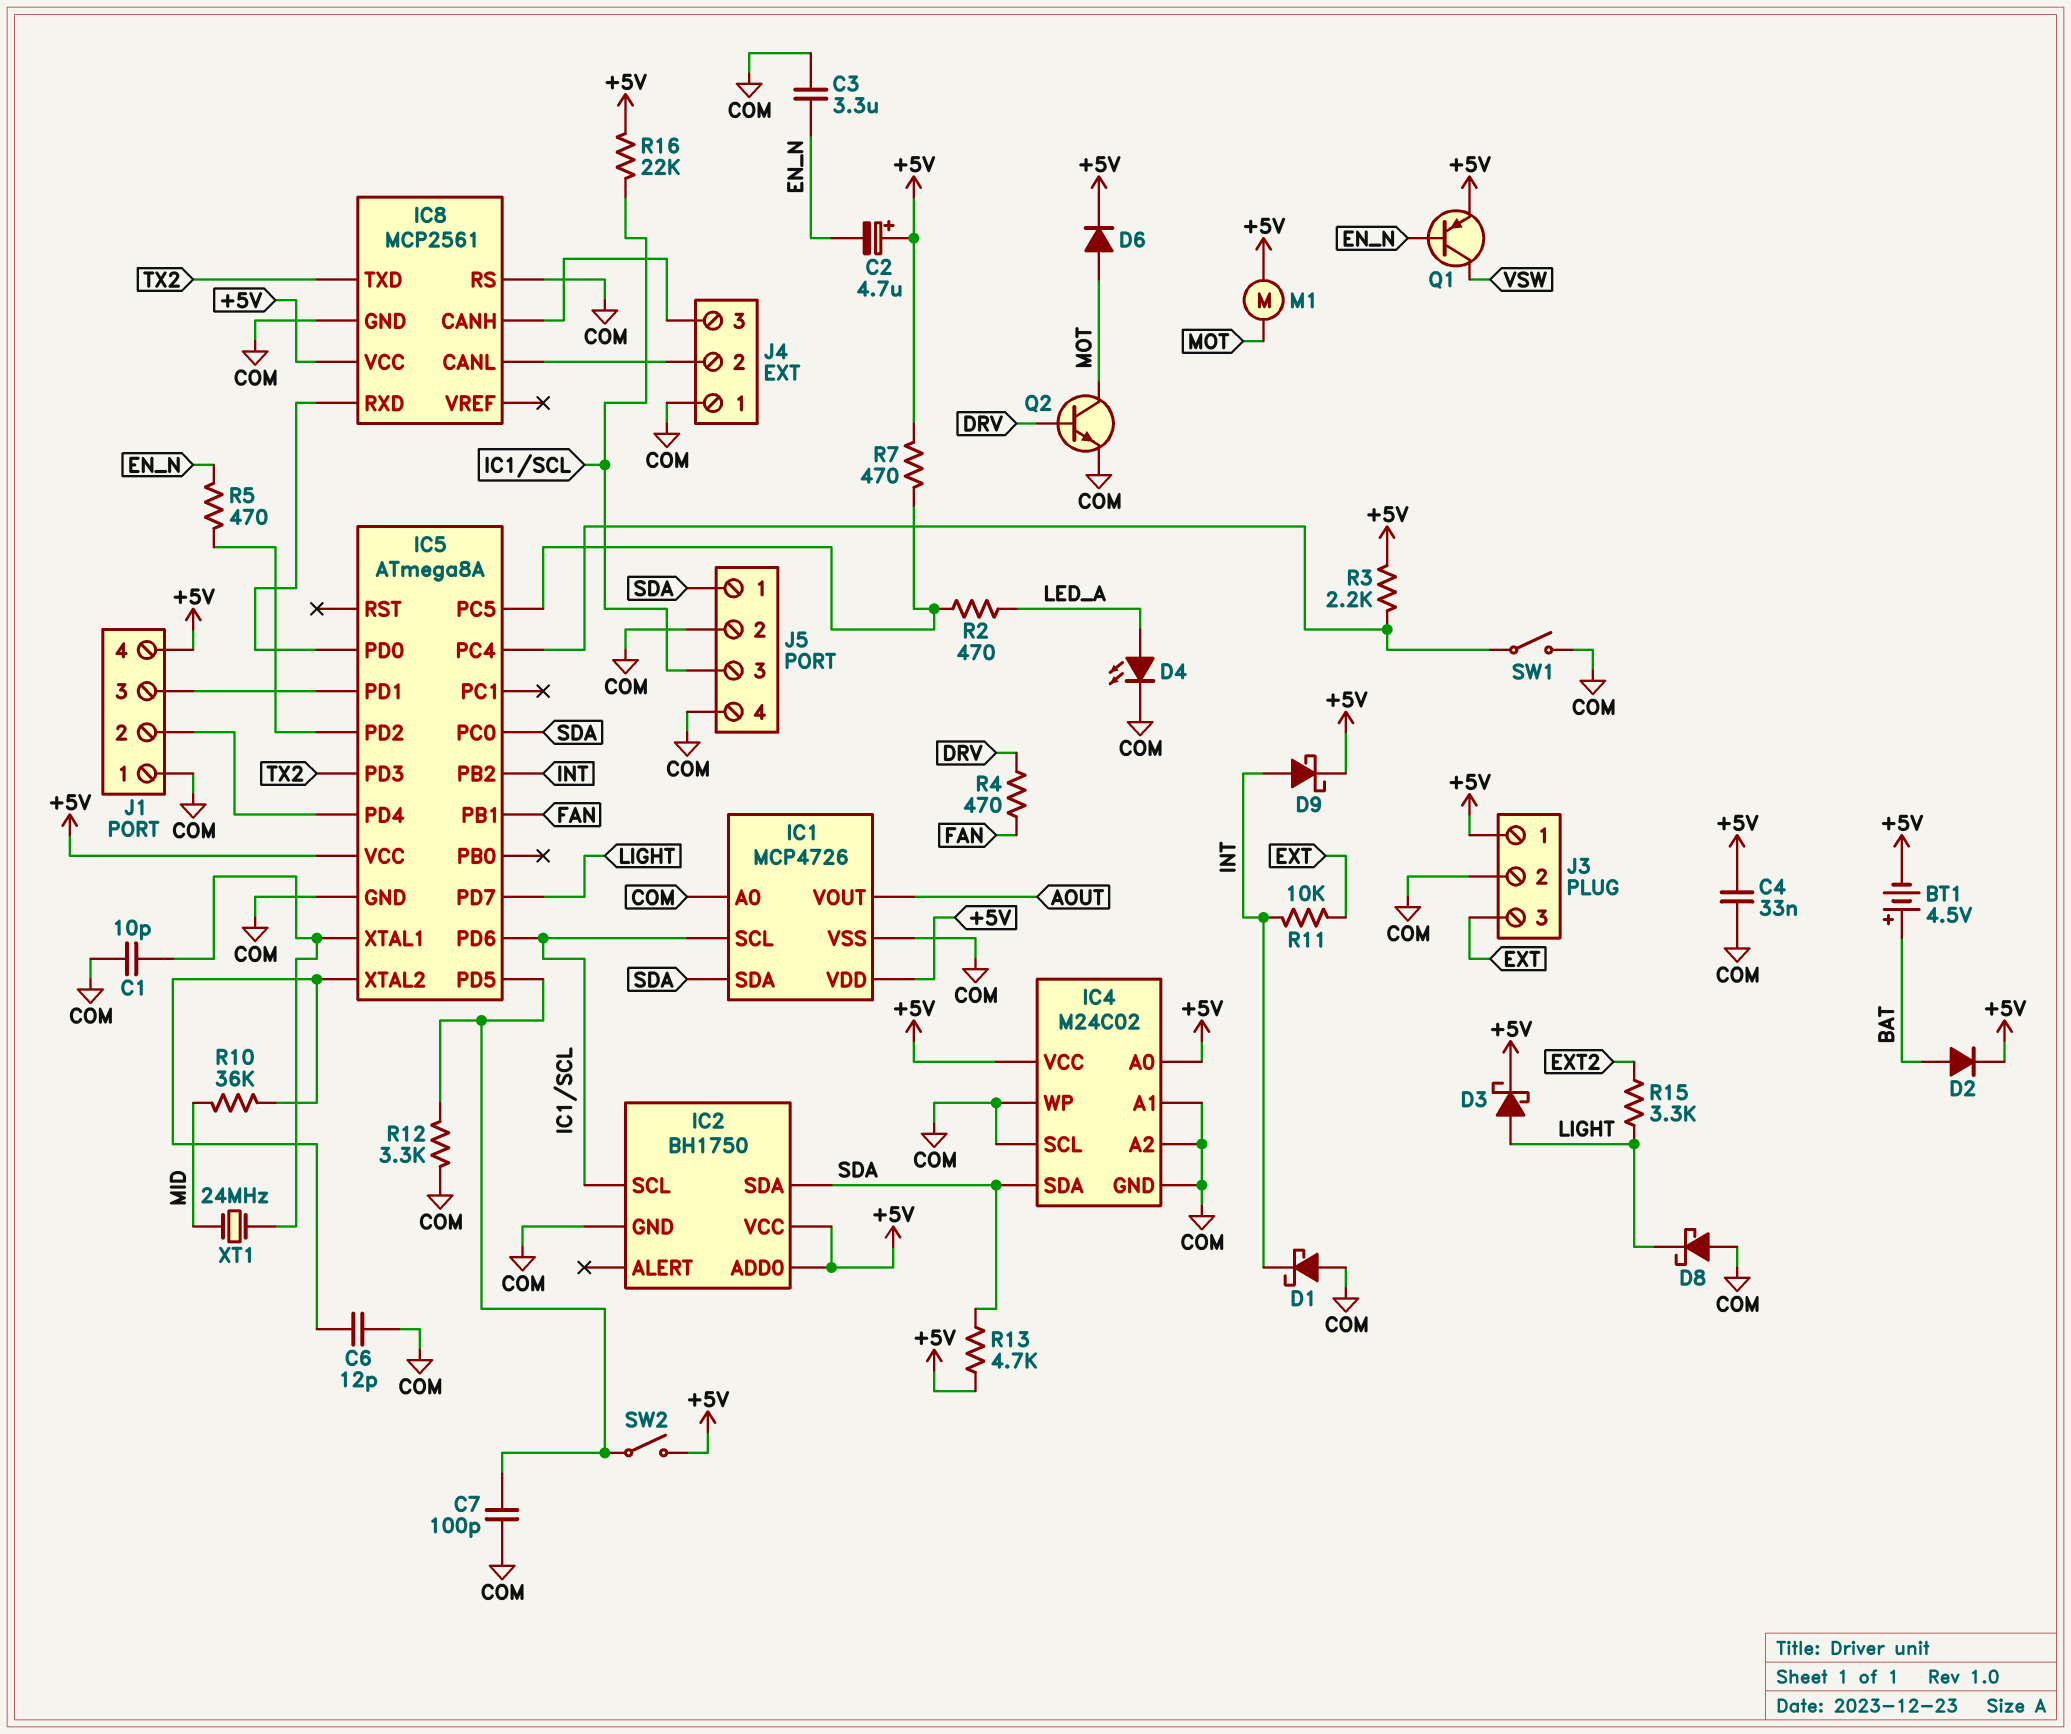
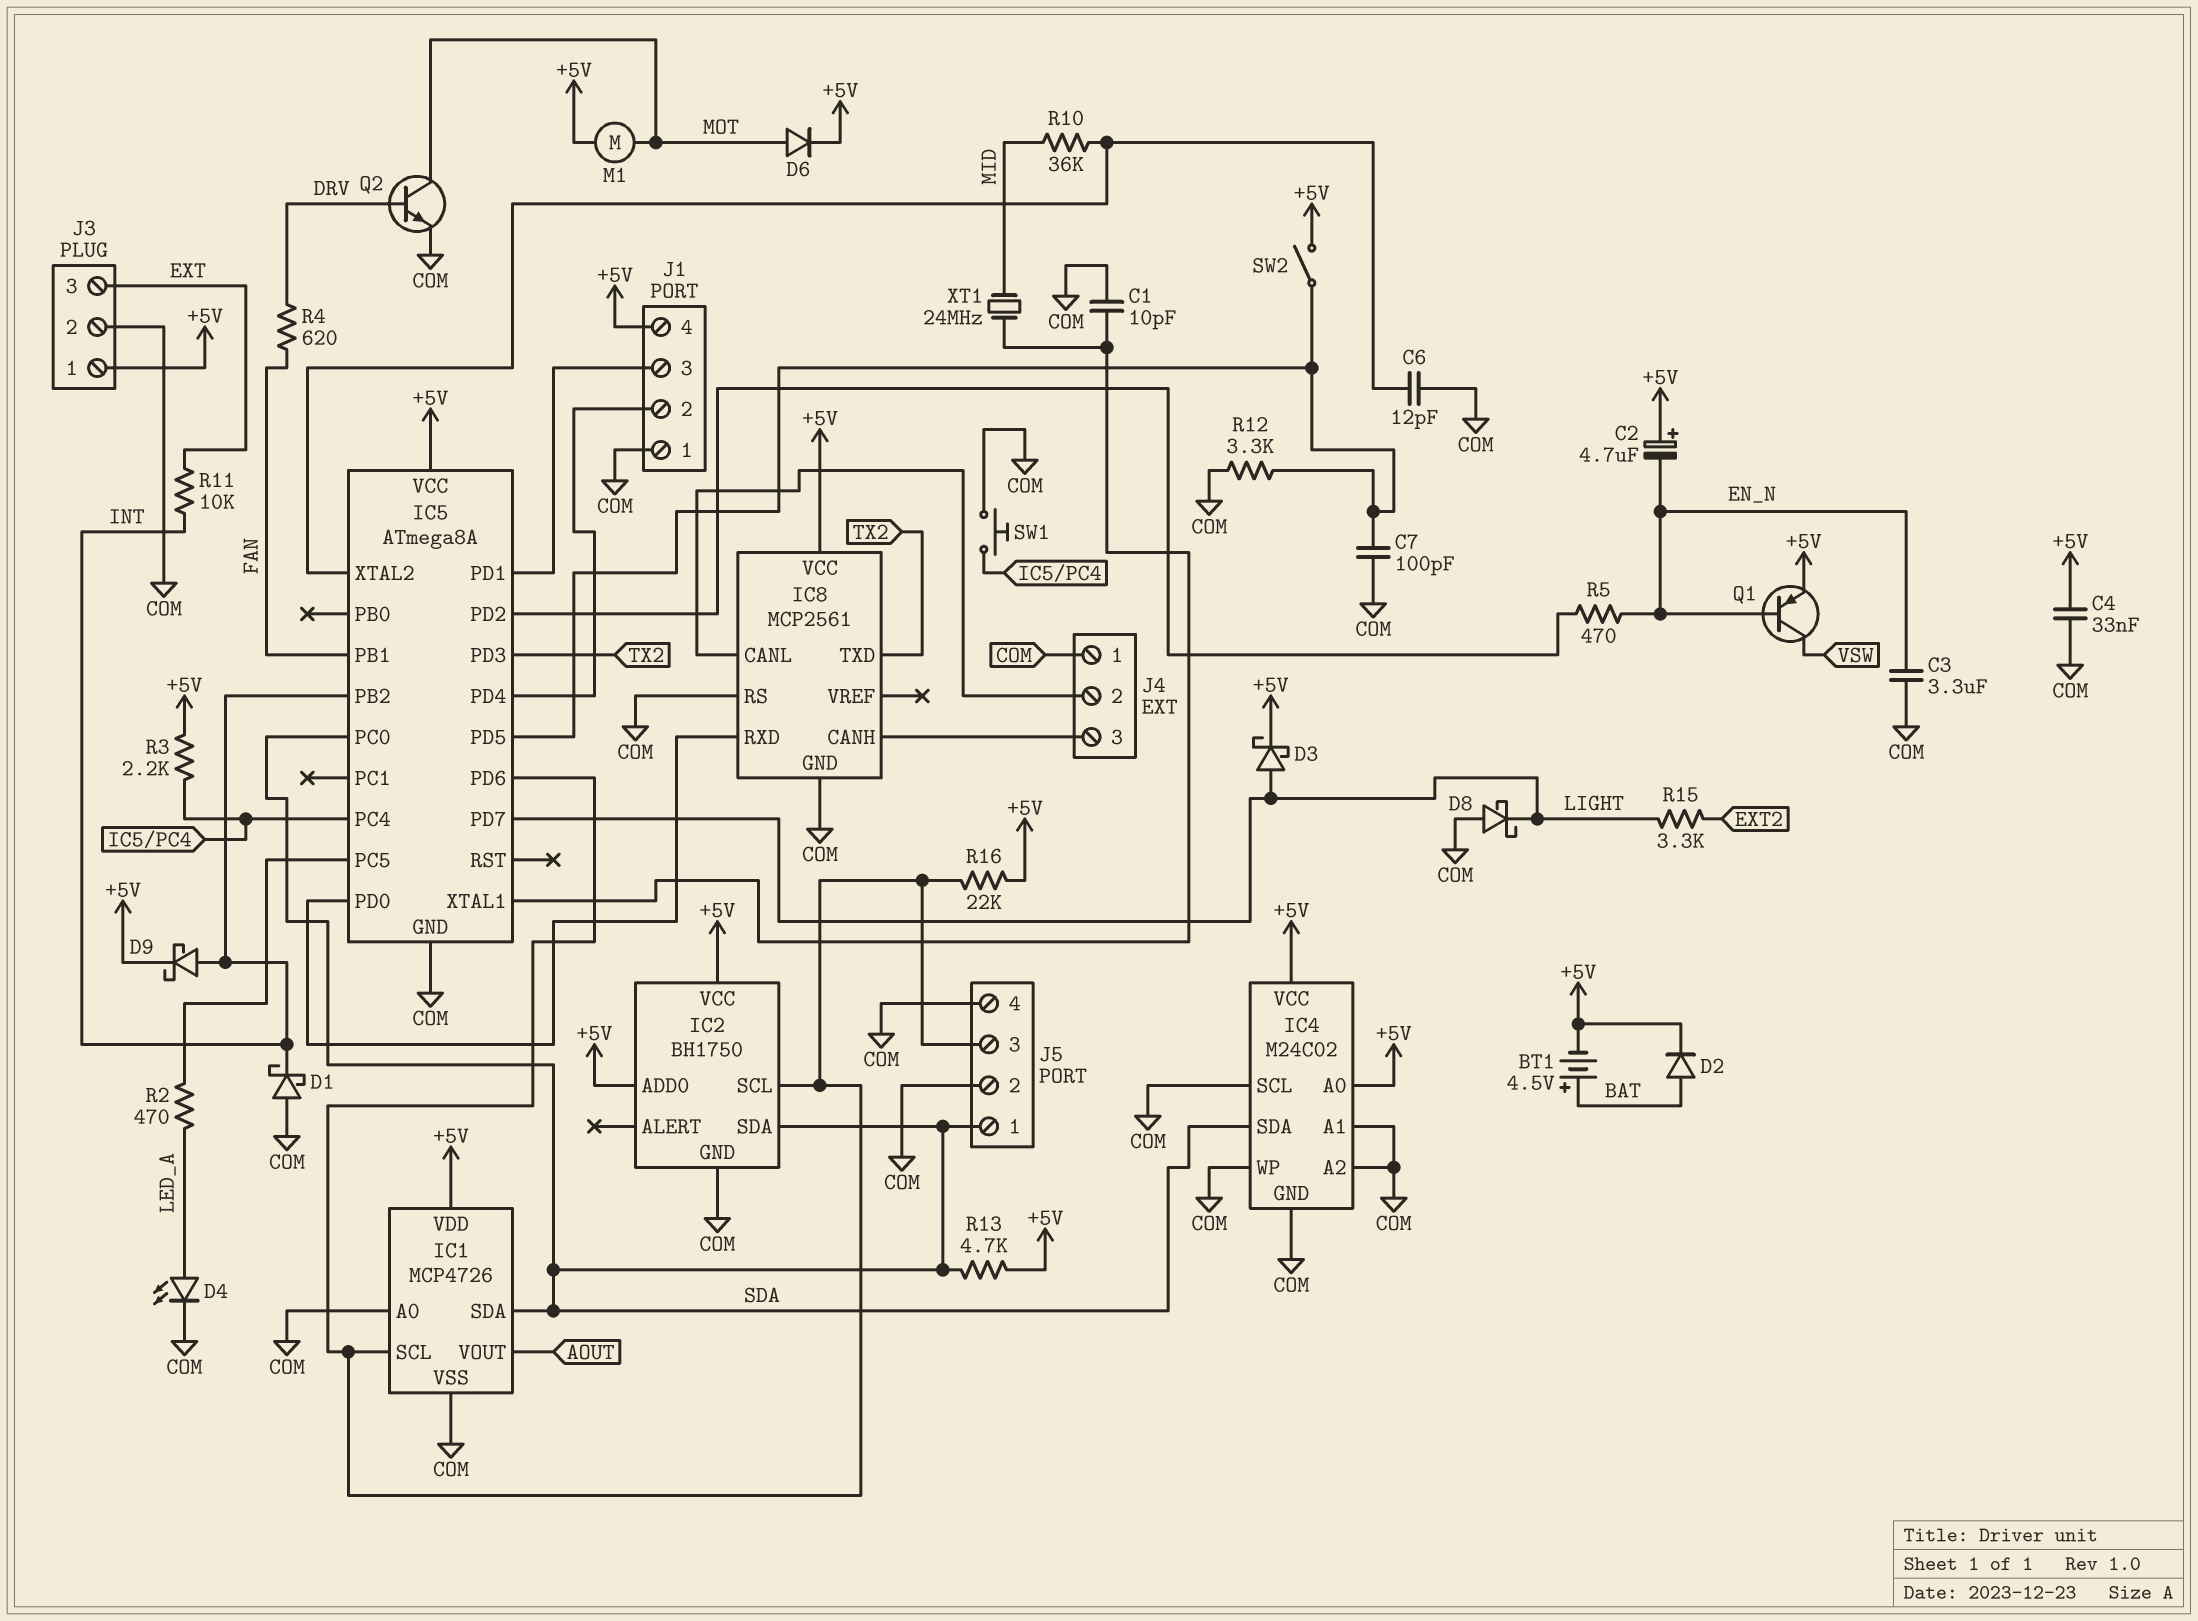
R4: 470 (DRV, FAN) -> 620 (DRV, FAN)
R7: 470 (+5V, IC5/PC5) -> none
SW1: switch (COM, IC5/PC4) -> button (COM, IC5/PC4)

